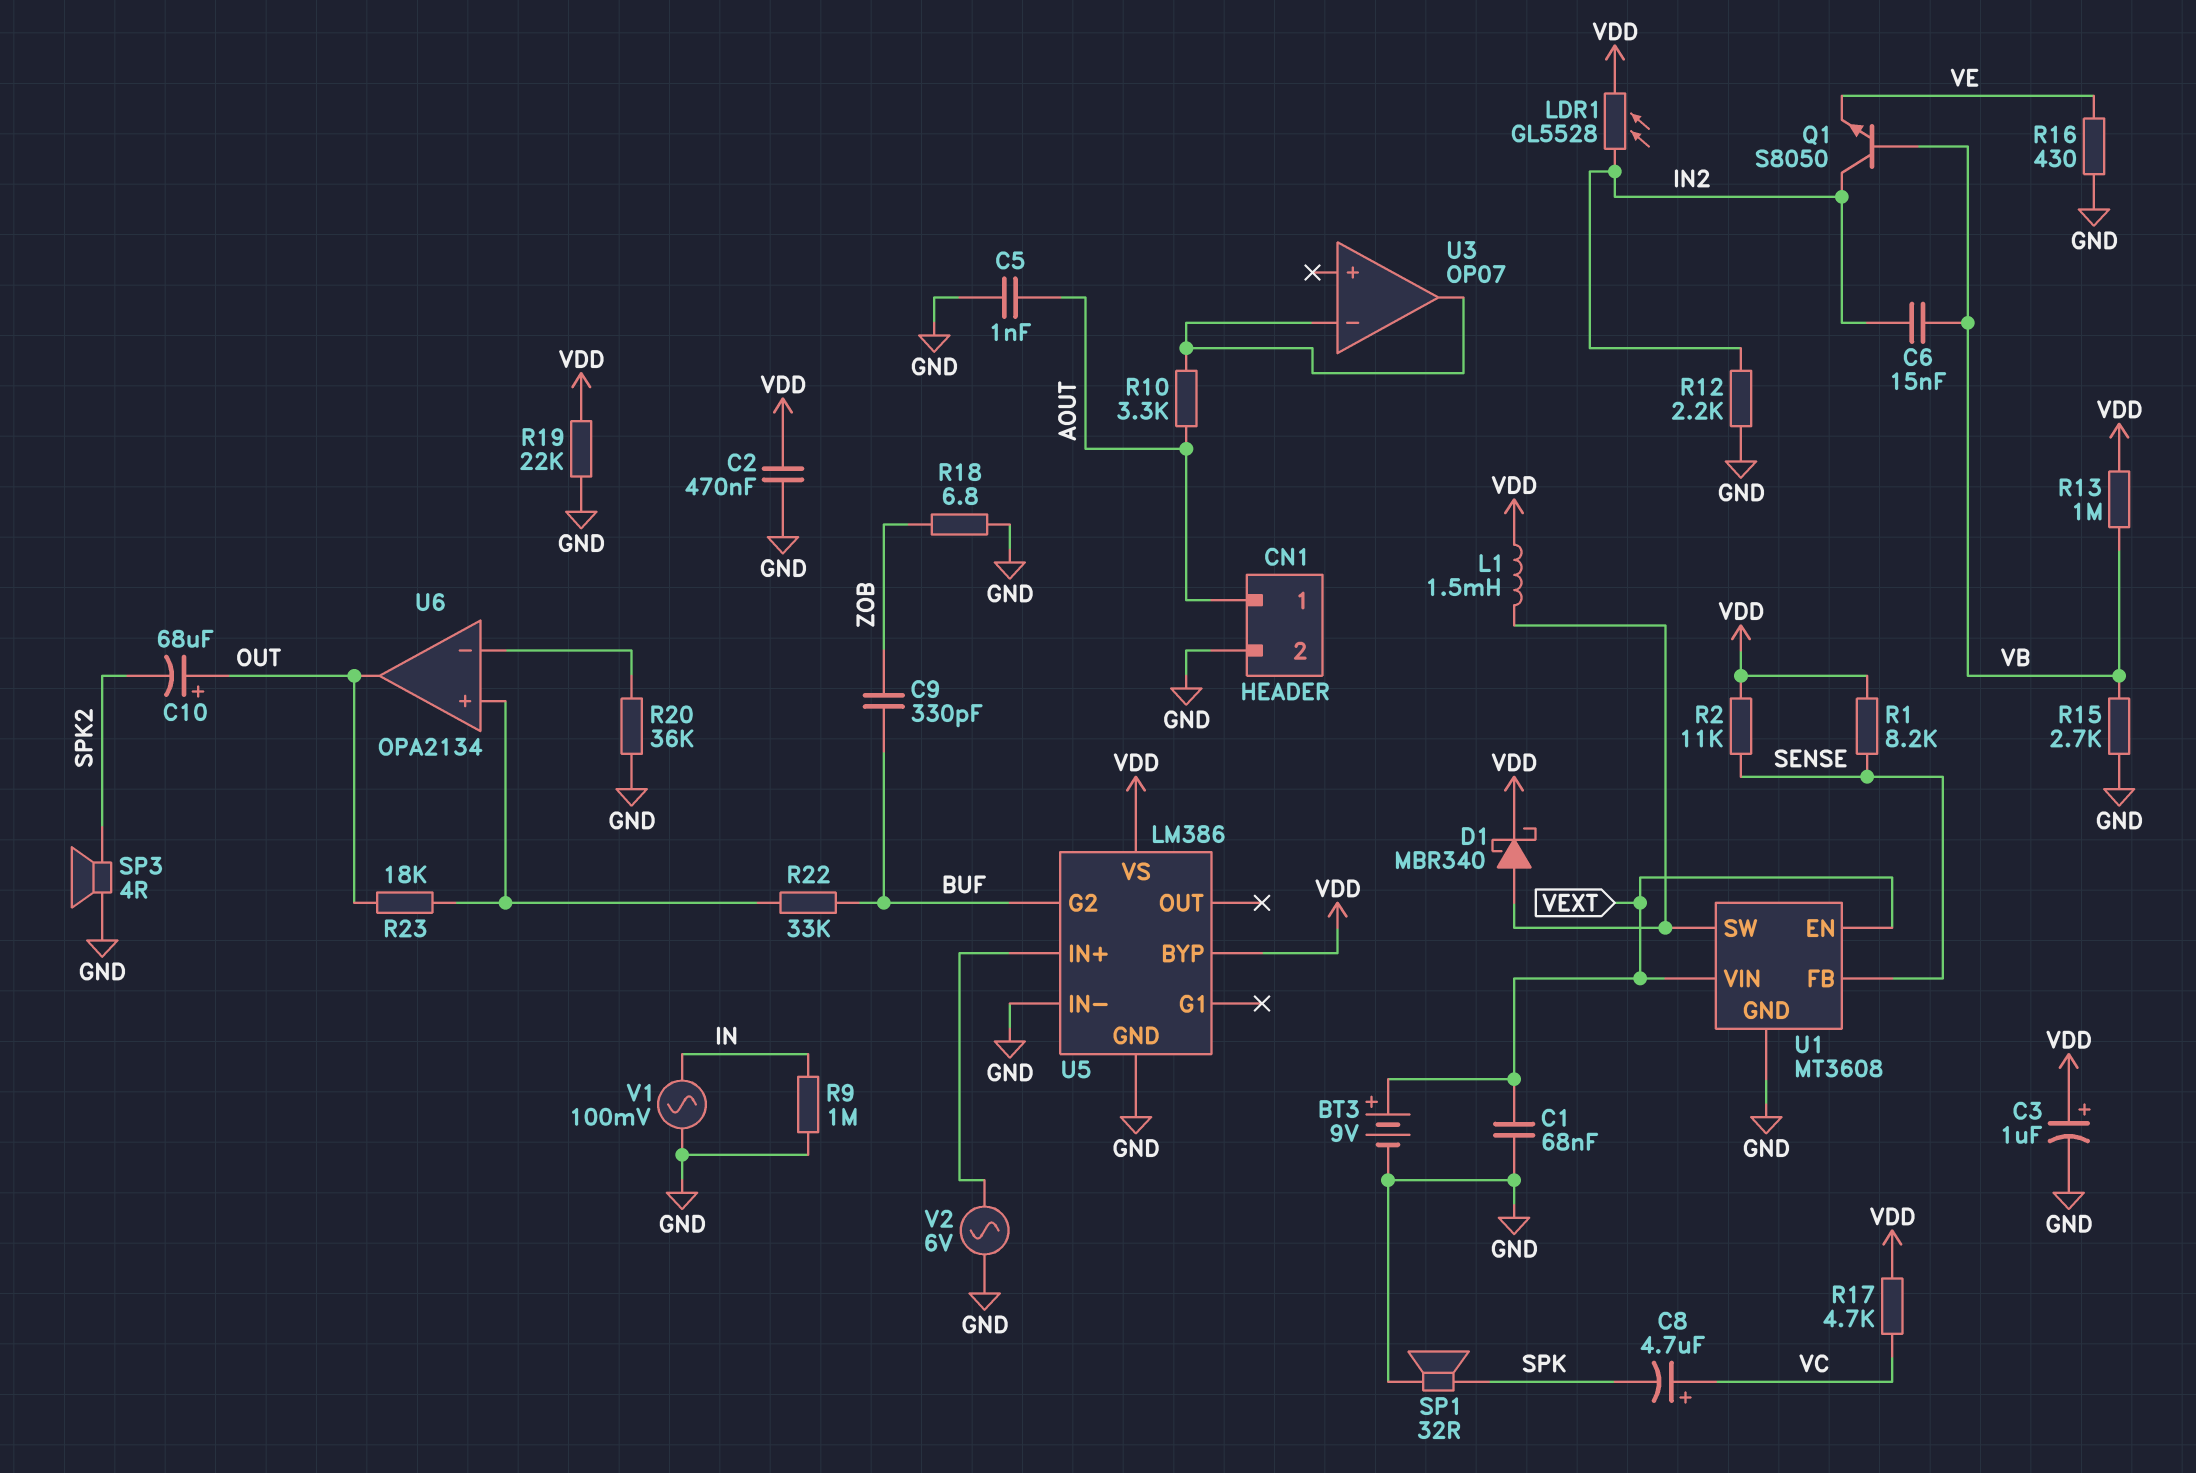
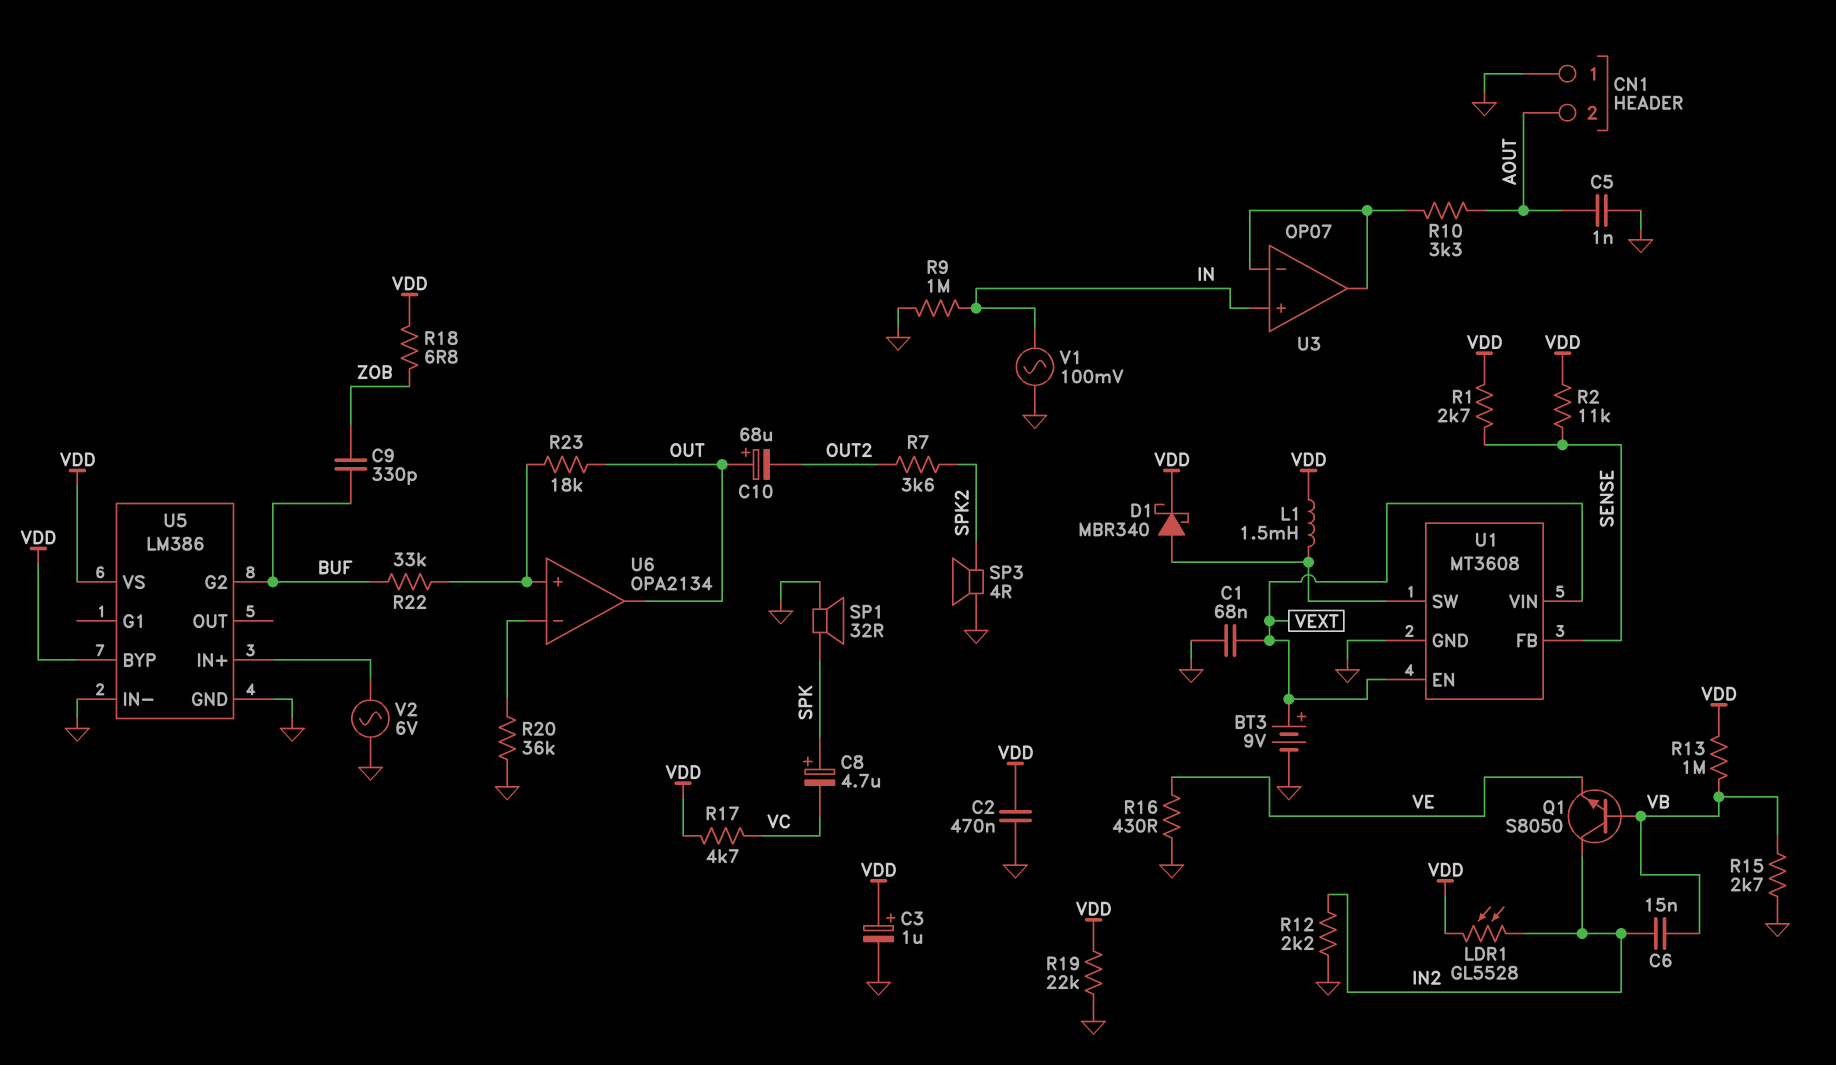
C8: 4.7uF (plus VC, minus SPK) -> 4.7uF (plus SPK, minus VC)
C10: 68uF (plus OUT, minus SPK2) -> 68uF (plus OUT, minus OUT2)
CN1 pin 1: AOUT -> GND
CN1 pin 2: GND -> AOUT
R1: 8.2k (SENSE, VDD) -> 2.7k (SENSE, VDD)
R7: none -> 3.6k (OUT2, SPK2)
R18: 6.8 (GND, ZOB) -> 6.8 (VDD, ZOB)
U3 pin in+: none -> IN

